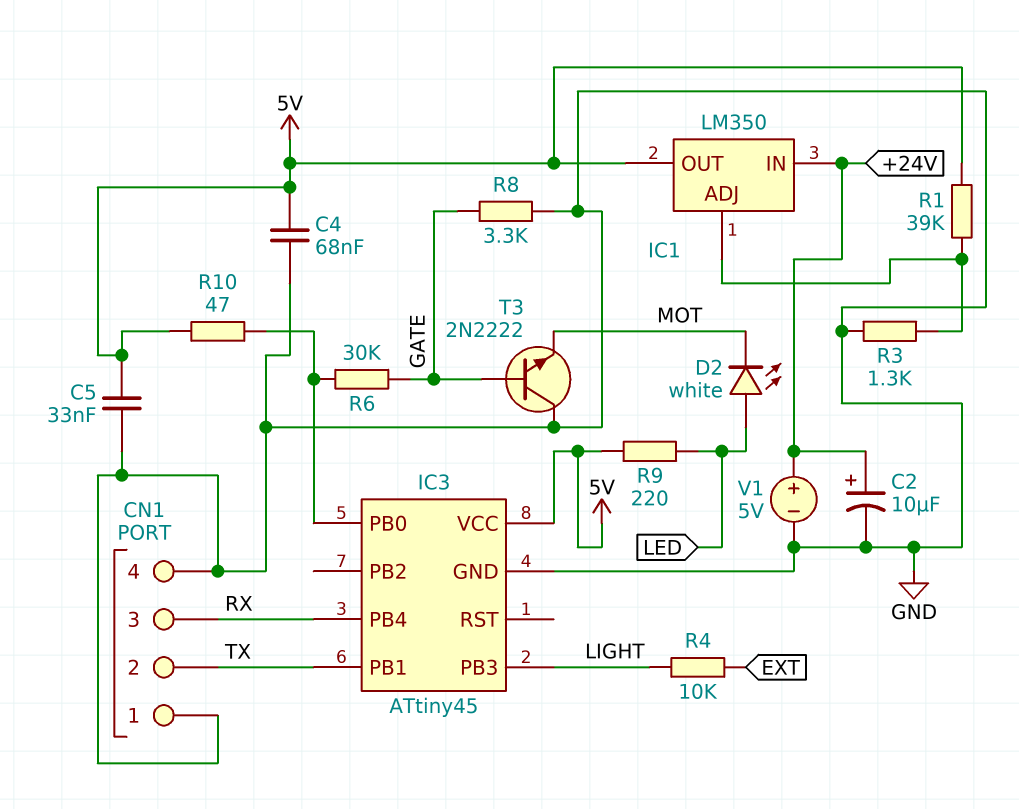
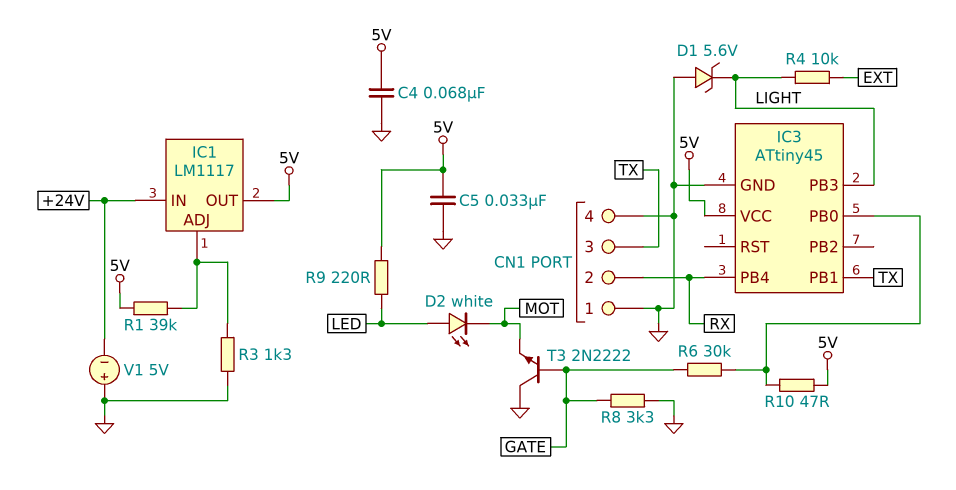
C2: 10uF (plus +24V, minus GND) -> none
CN1 pin 2: TX -> RX
CN1 pin 3: RX -> TX
D1: none -> zener 5.6V (A GND, K LIGHT)
IC1: LM350 -> LM1117
V1: 5V (plus +24V, minus GND) -> 5V (plus GND, minus +24V)

